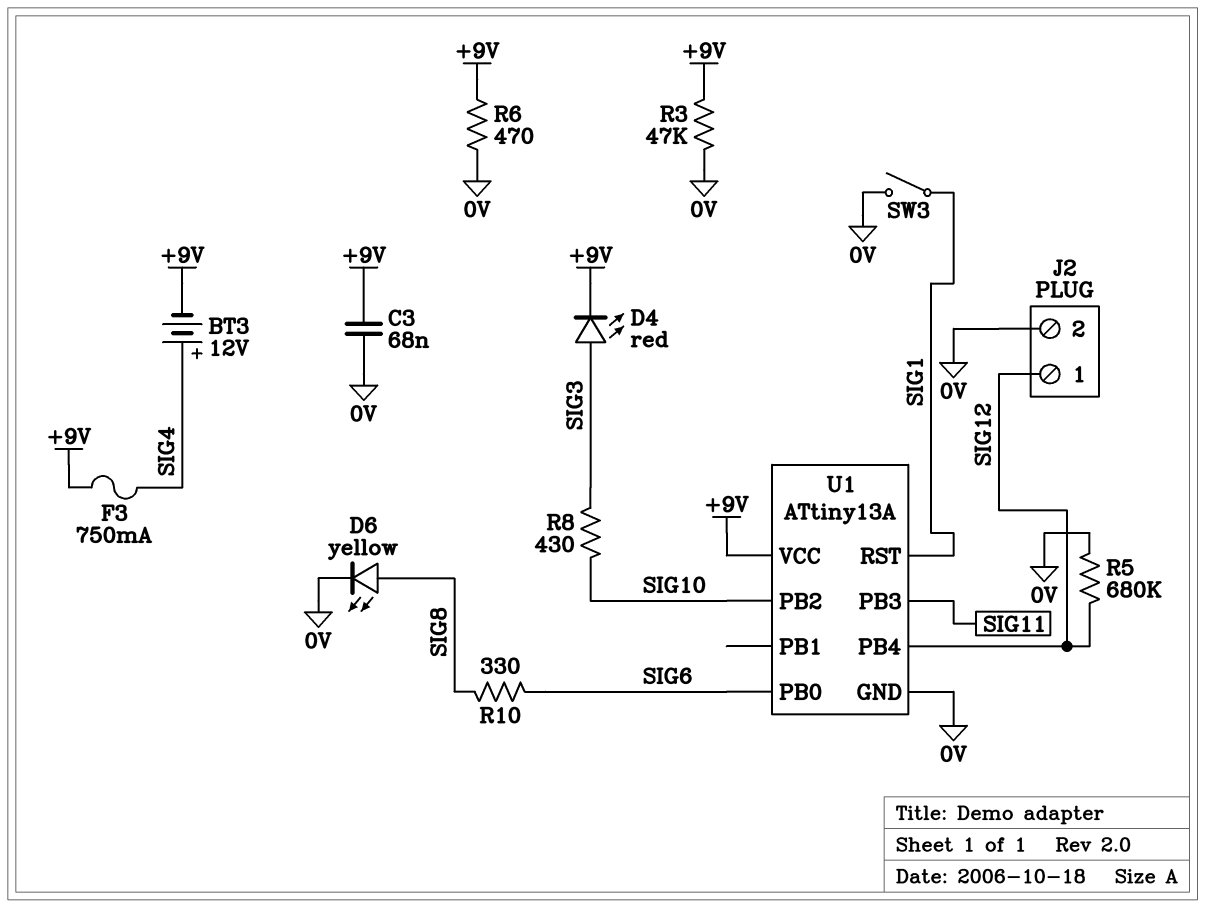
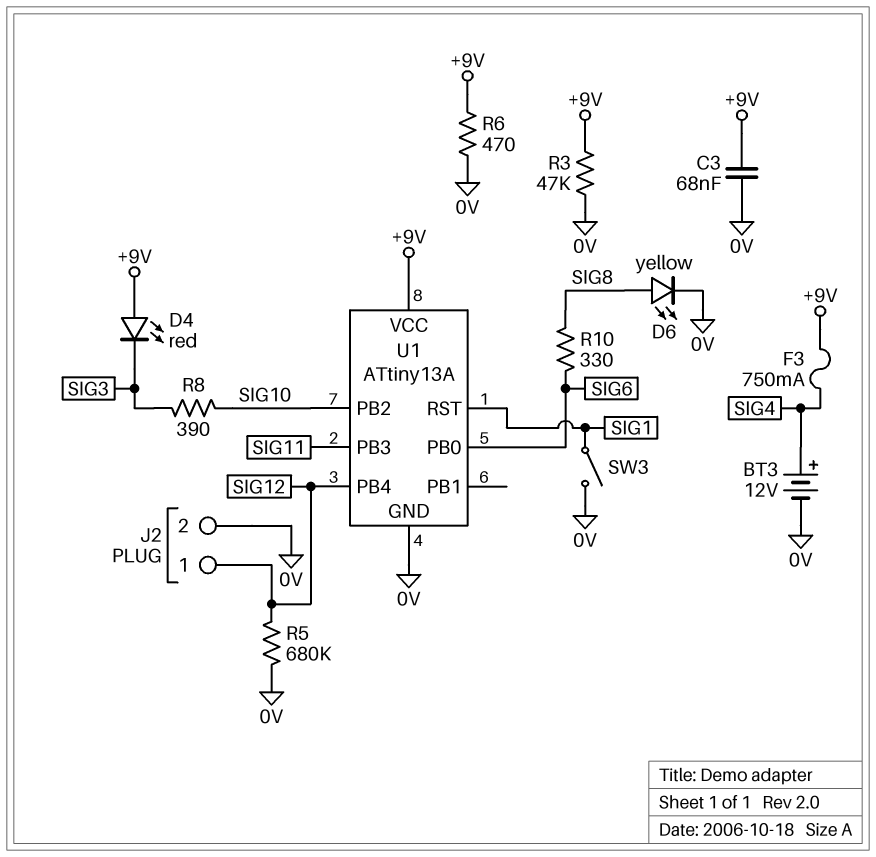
BT3: 12V (plus SIG4, minus +9V) -> 12V (plus SIG4, minus 0V)
D4: LED red (A SIG3, K +9V) -> LED red (A +9V, K SIG3)
R8: 430 (SIG3, SIG10) -> 390 (SIG3, SIG10)

